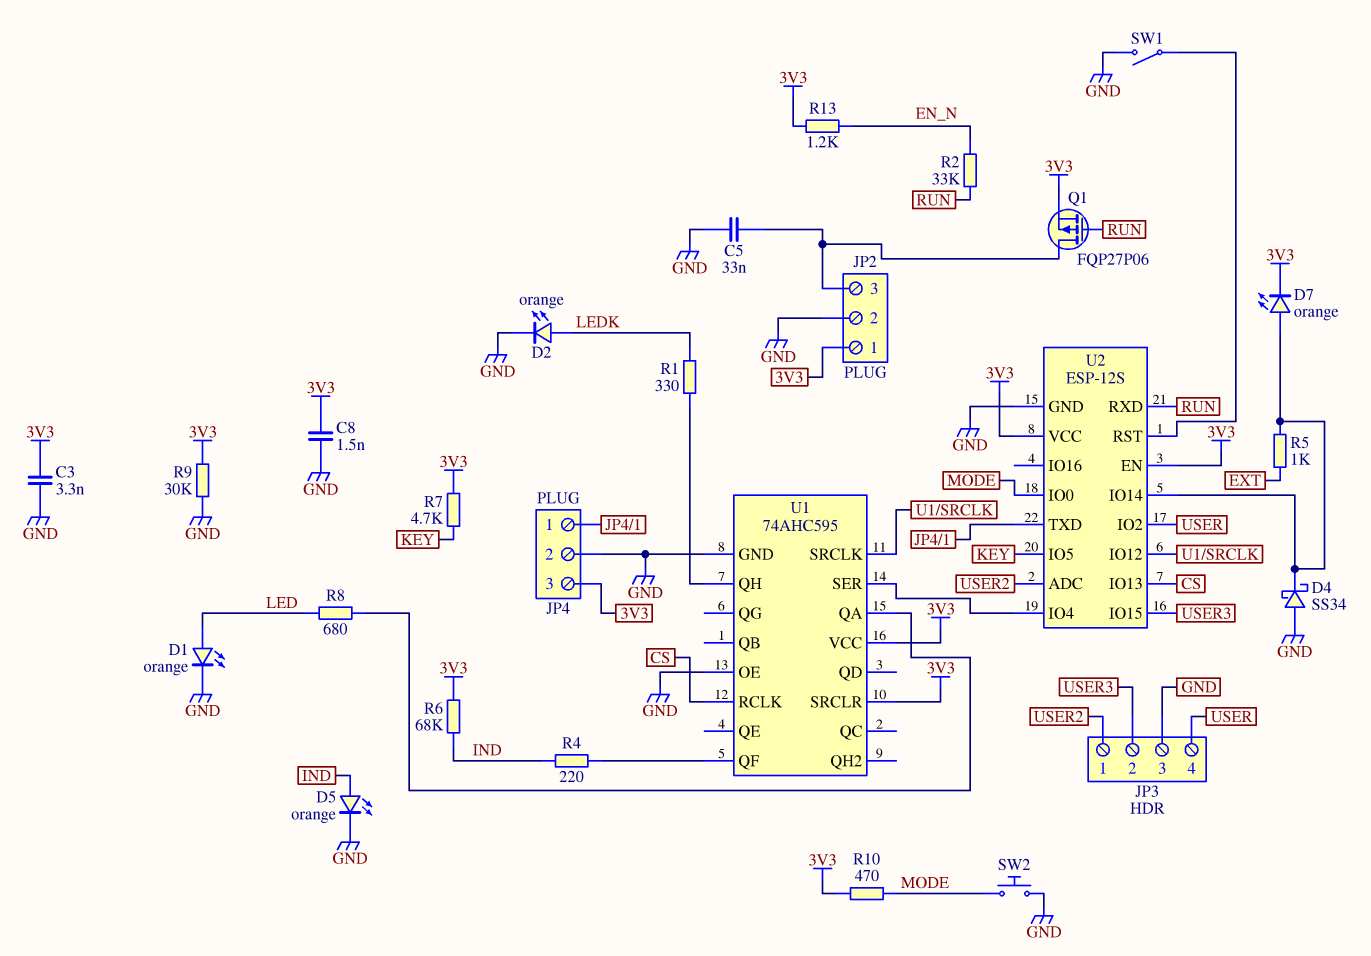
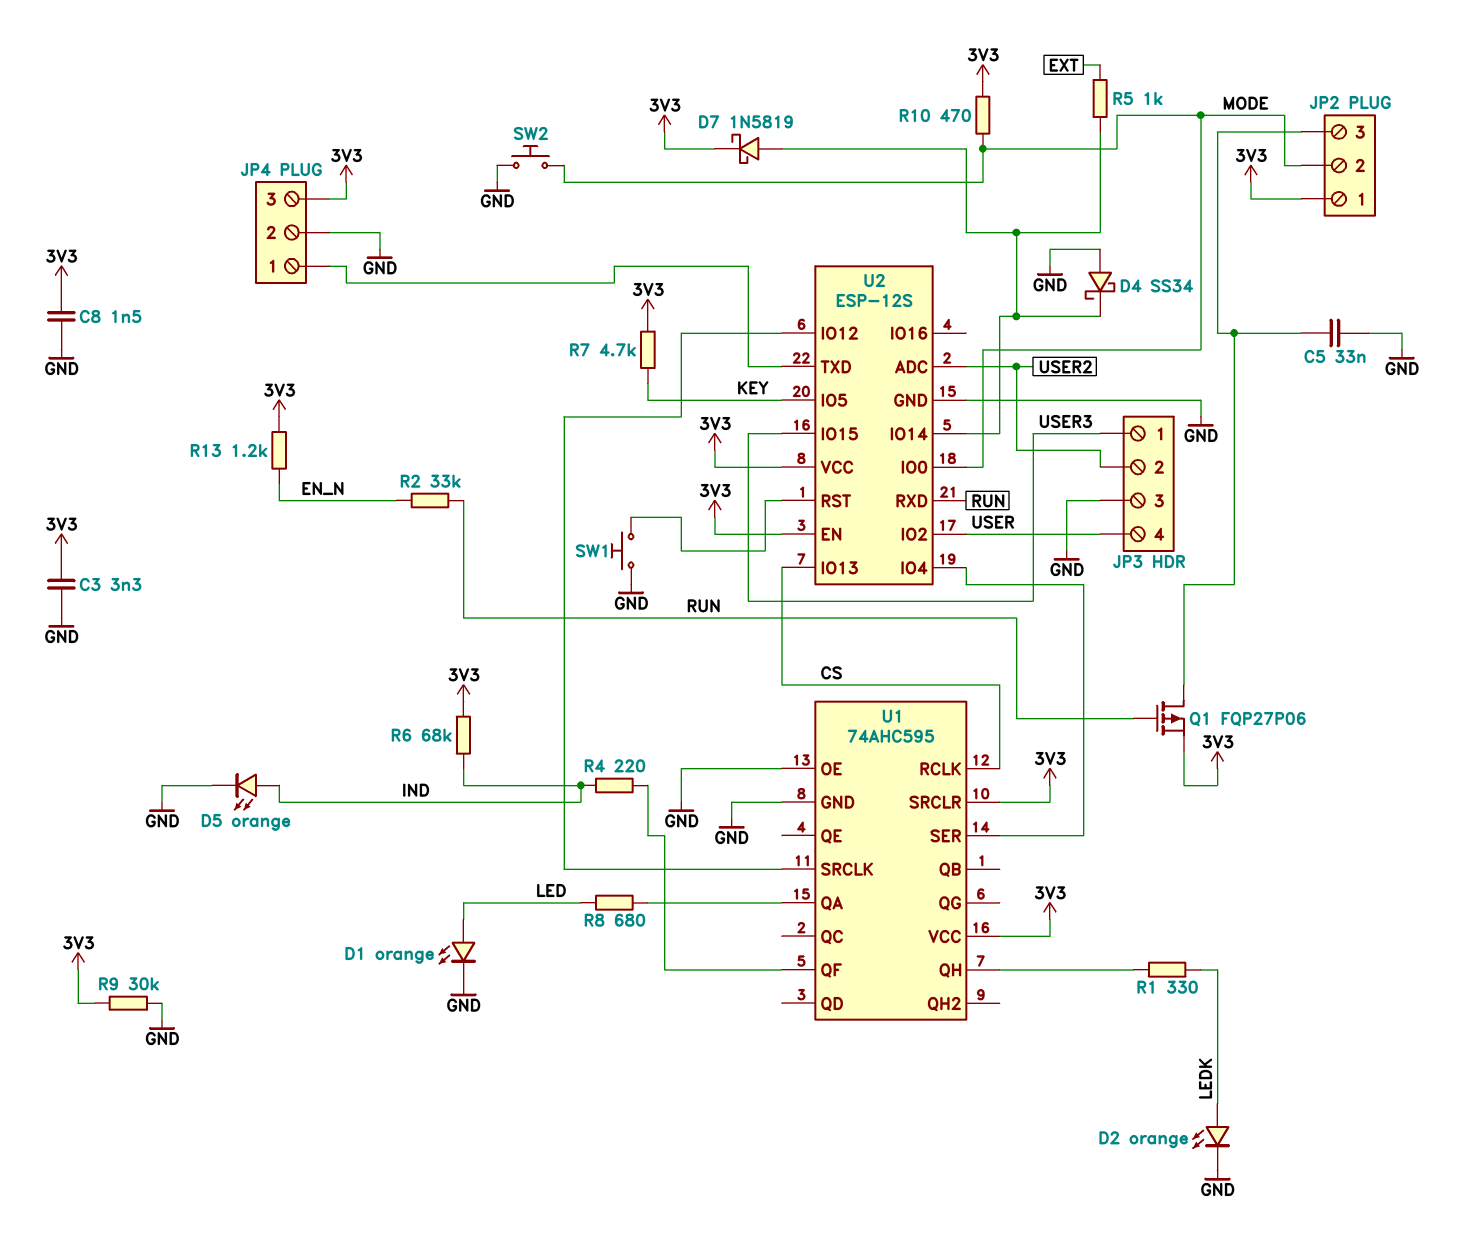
D7: LED orange (A U2/IO14, K 3V3) -> schottky 1N5819 (A U2/IO14, K 3V3)
JP2 pin 2: GND -> MODE
JP3 pin 1: USER2 -> USER3
JP3 pin 2: USER3 -> USER2
SW1: switch (GND, U2/RST) -> button (GND, U2/RST)

